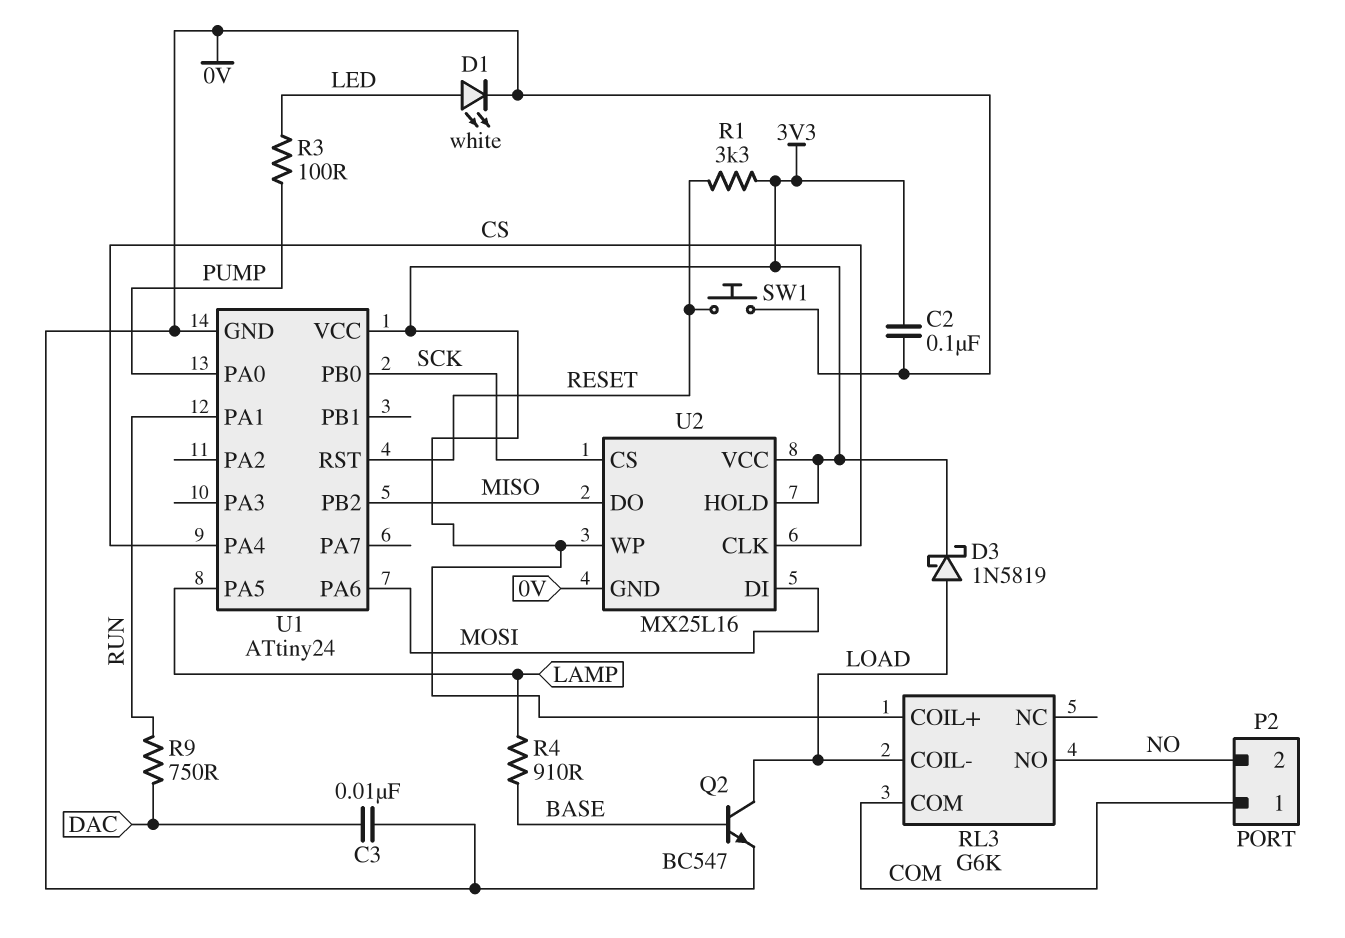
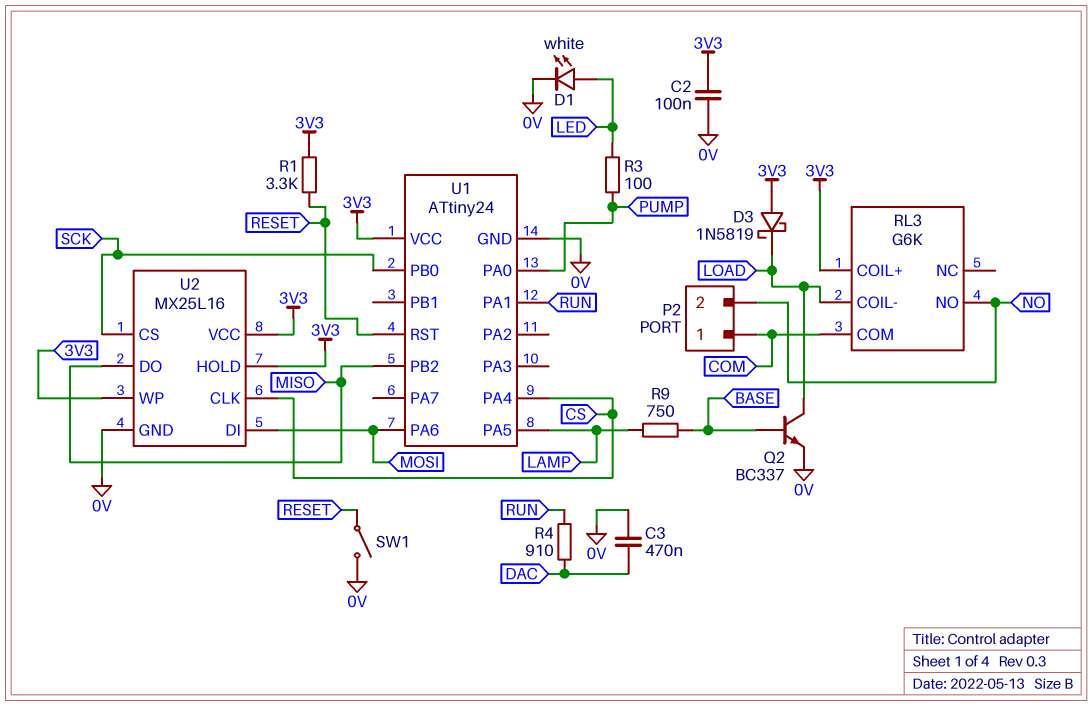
C3: 10nF (0V, DAC) -> 470nF (0V, DAC)
D3: schottky 1N5819 (A LOAD, K 3V3) -> schottky 1N5819 (A 3V3, K LOAD)
Q2: NPN BC547 (B BASE, C LOAD, E 0V) -> NPN BC337 (B BASE, C LOAD, E 0V)
R4: 910 (BASE, LAMP) -> 910 (DAC, RUN)
R9: 750 (DAC, RUN) -> 750 (BASE, LAMP)
SW1: button (0V, RESET) -> switch (0V, RESET)

